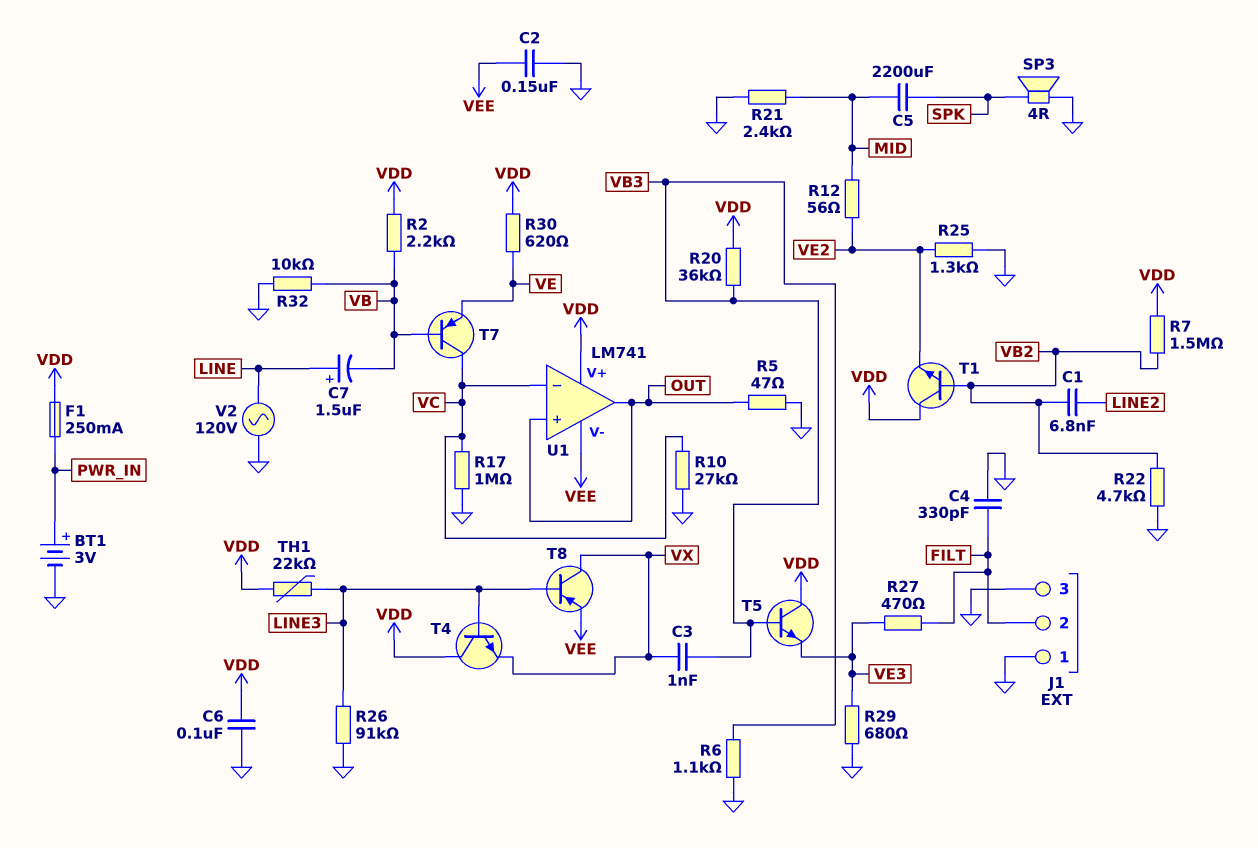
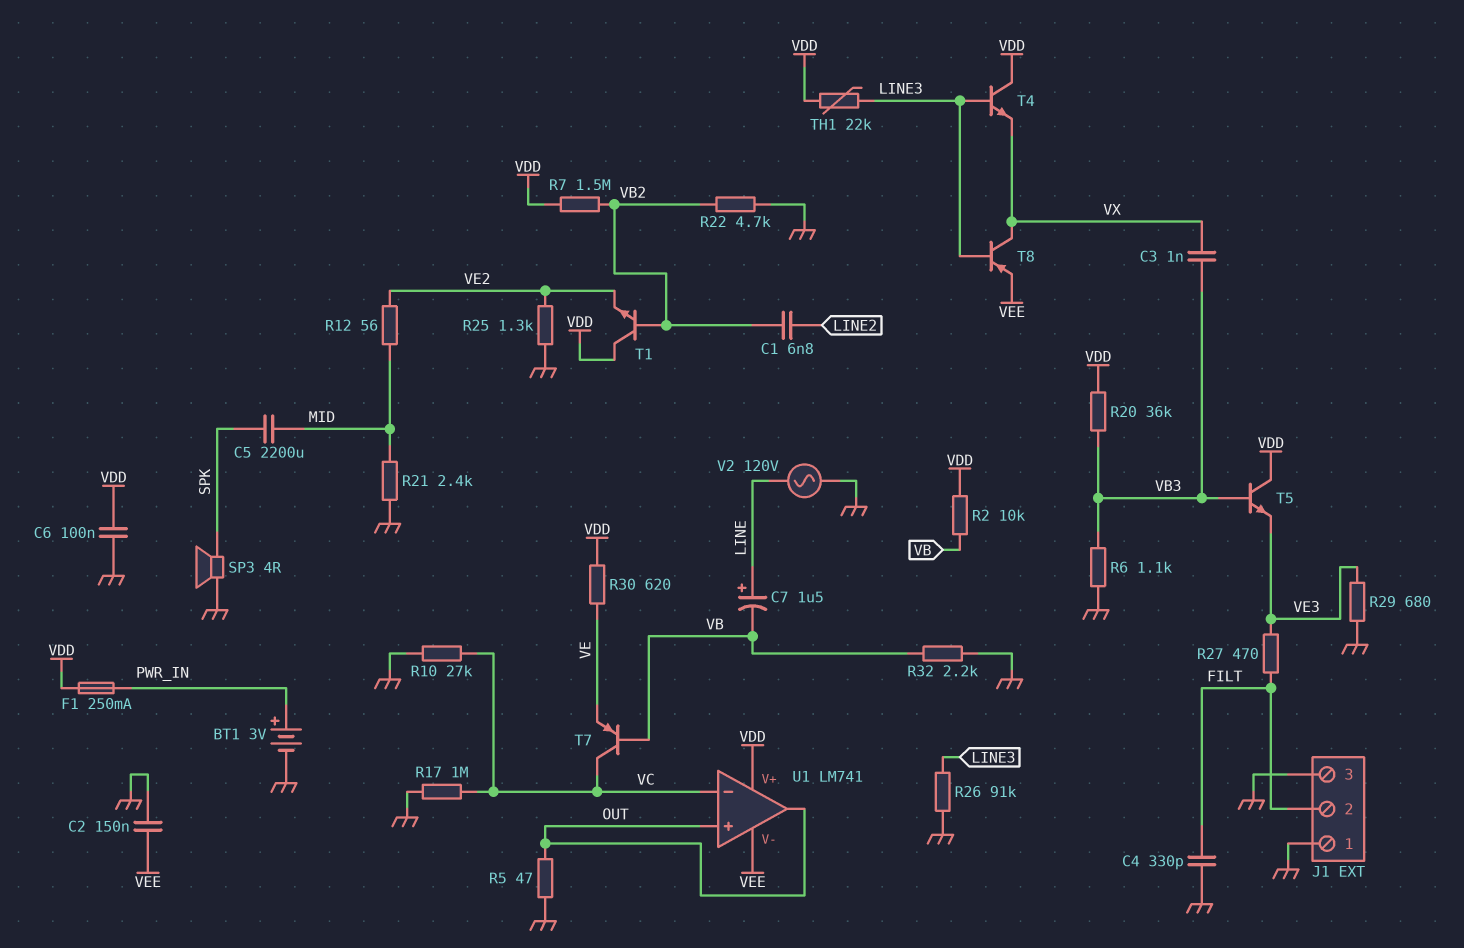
R2: 2.2k (VB, VDD) -> 10k (VB, VDD)
R32: 10k (GND, VB) -> 2.2k (GND, VB)

